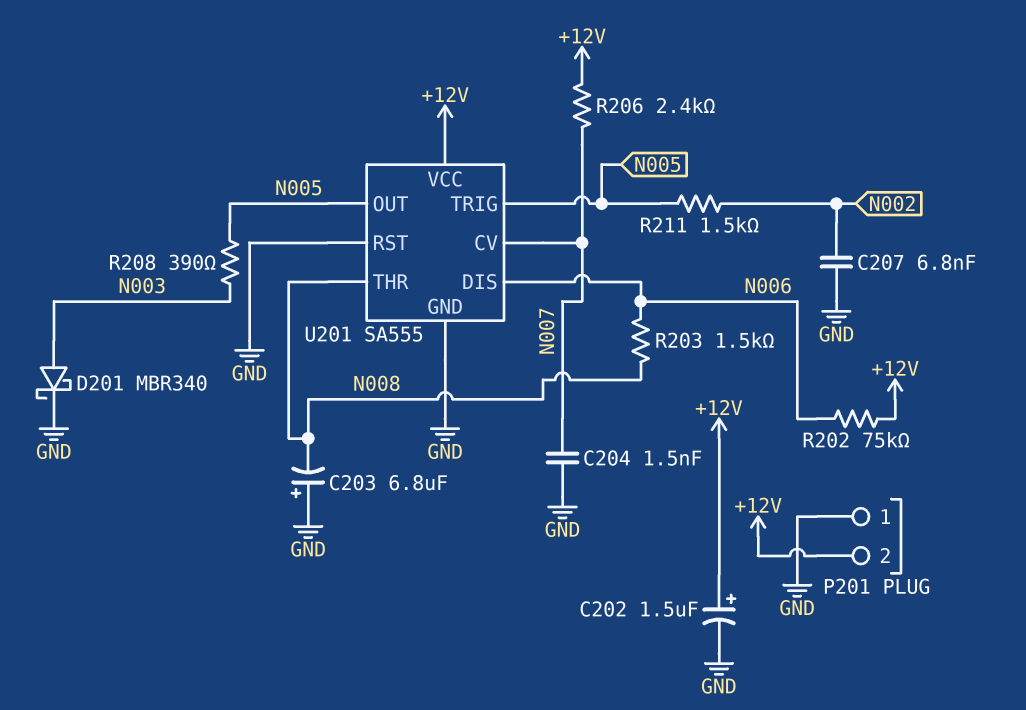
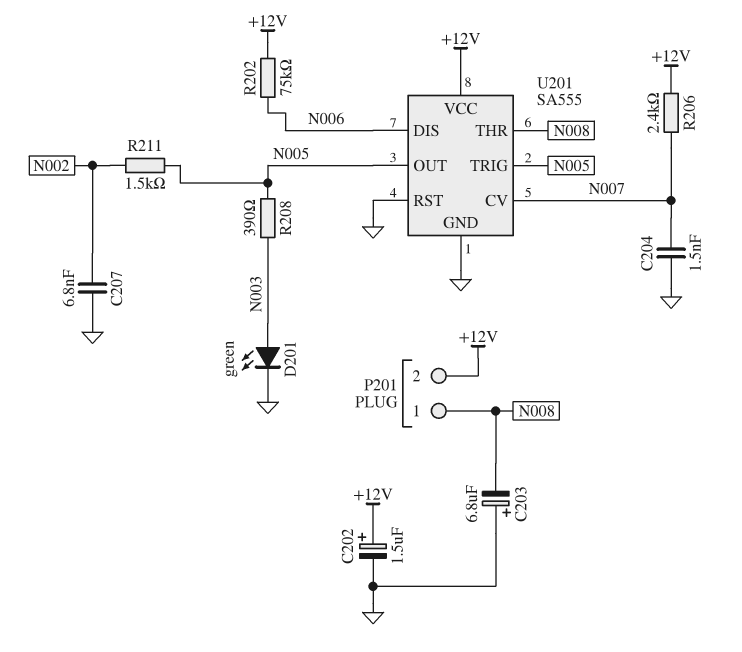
D201: schottky MBR340 (A N003, K GND) -> LED green (A N003, K GND)
P201 pin 1: GND -> N008
R203: 1.5k (N006, N008) -> none

